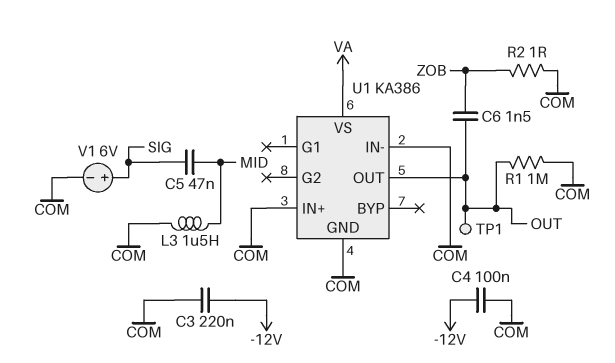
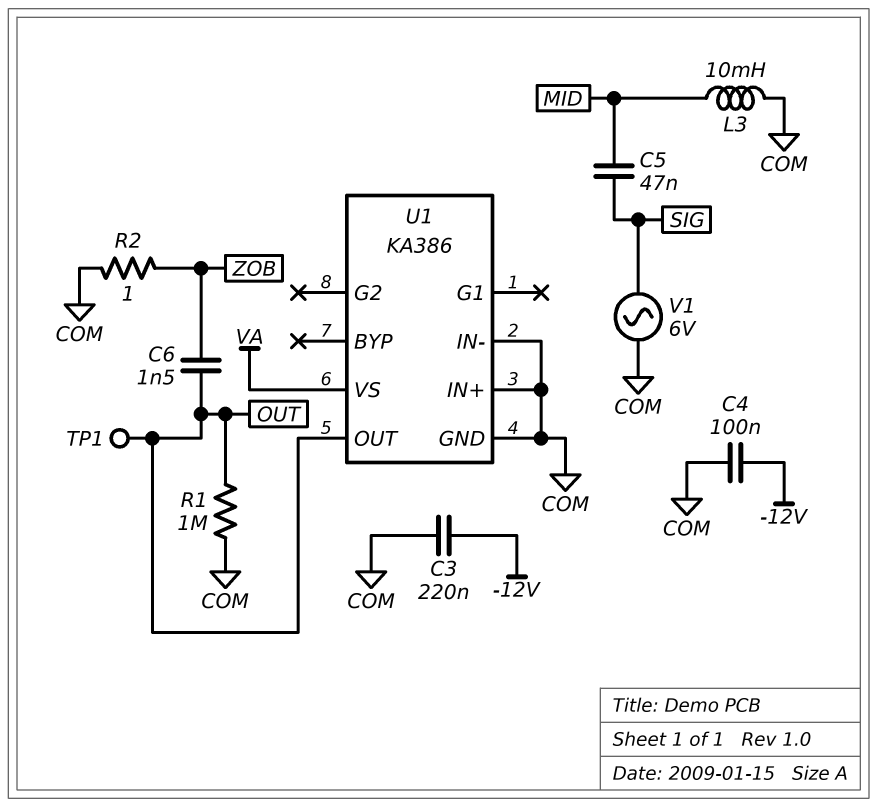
L3: 1.5uH (COM, MID) -> 10mH (COM, MID)
V1: 6V (plus SIG, minus COM) -> AC 6V (COM, SIG)

